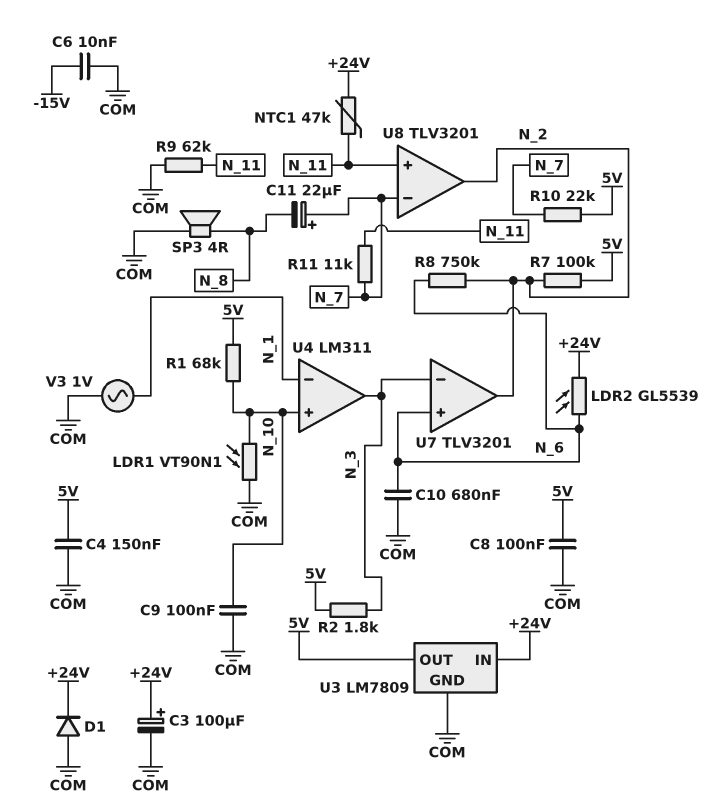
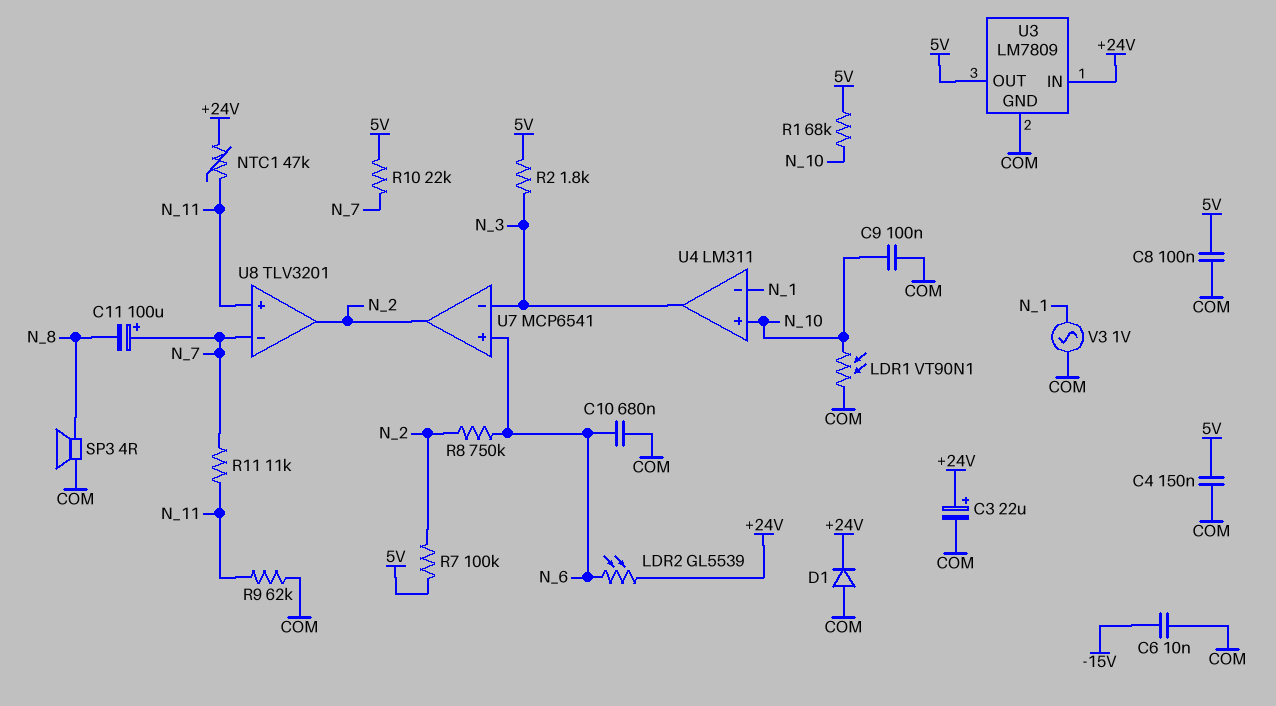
C3: 100uF (plus +24V, minus COM) -> 22uF (plus +24V, minus COM)
C11: 22uF (plus N_7, minus N_8) -> 100uF (plus N_7, minus N_8)
U7: TLV3201 -> MCP6541

